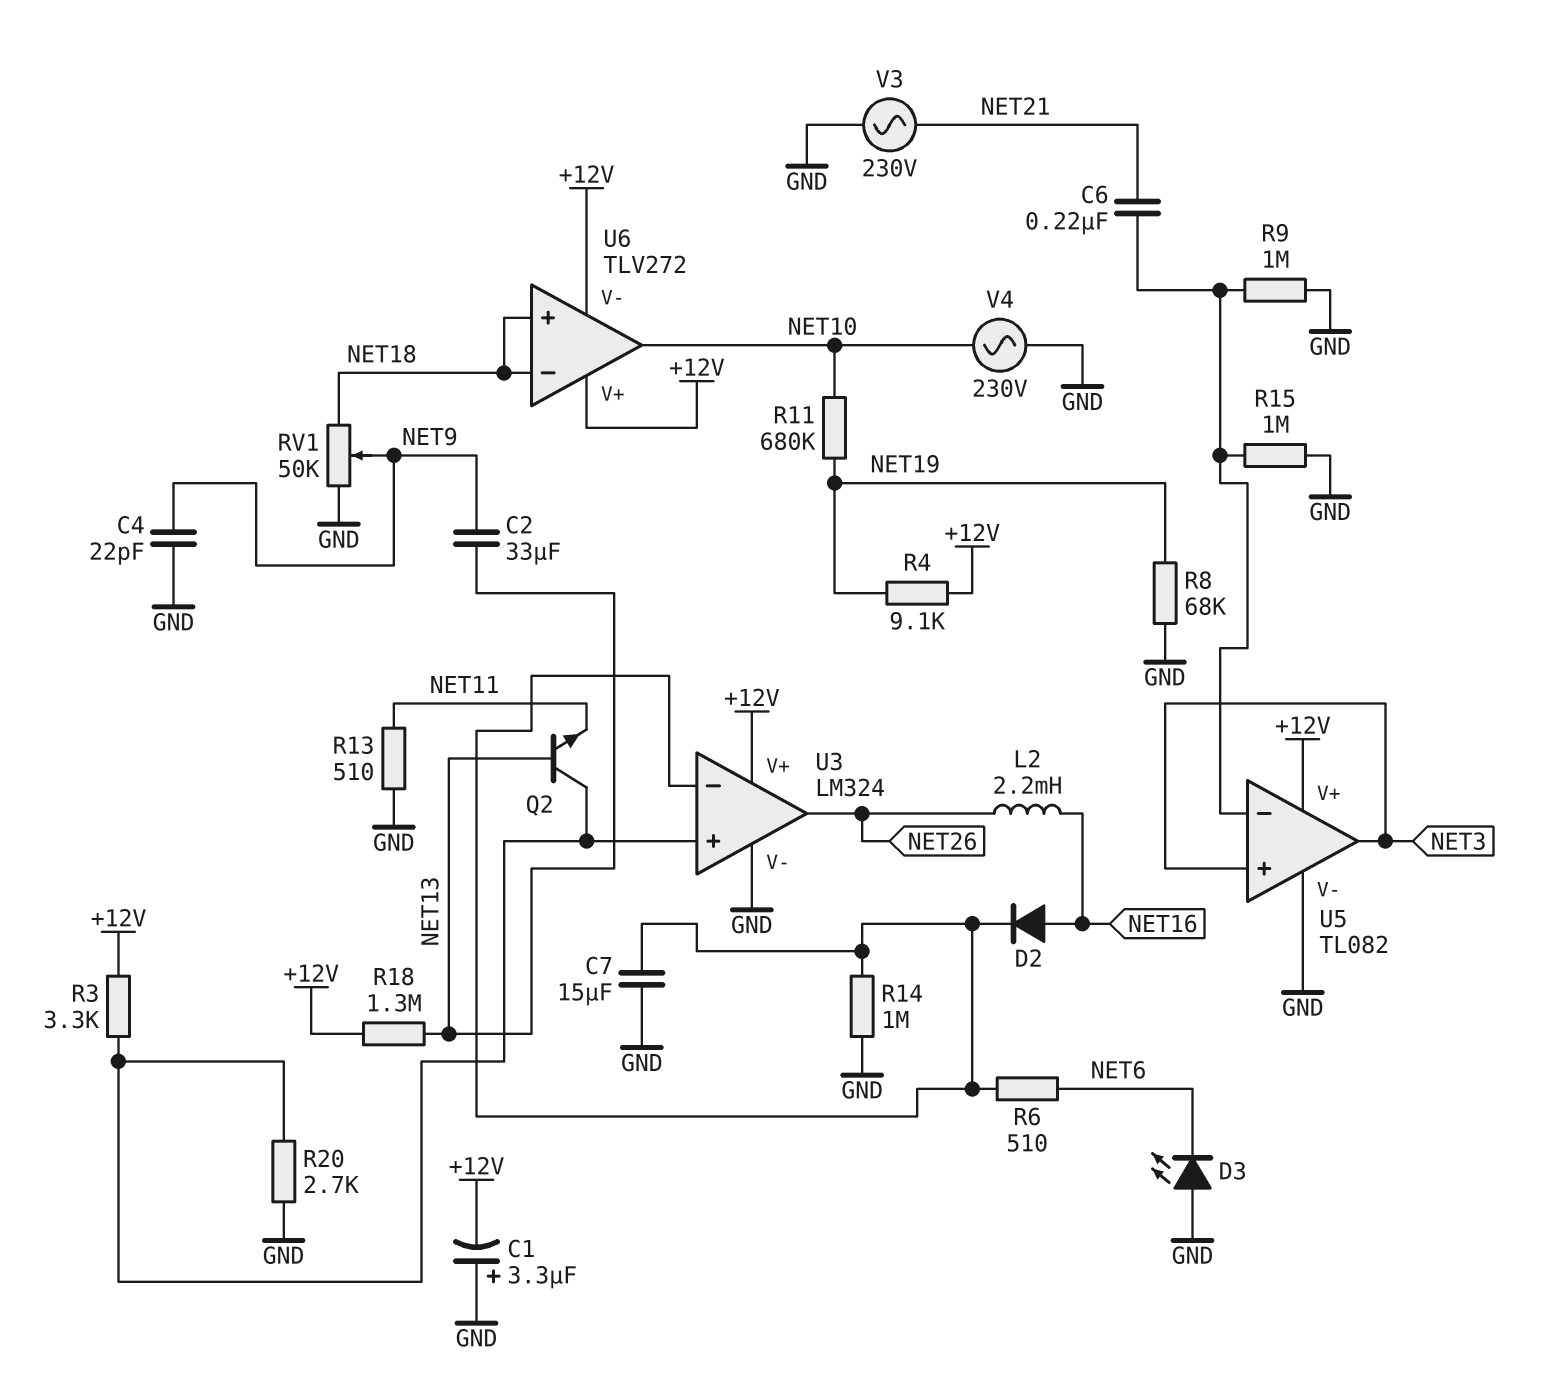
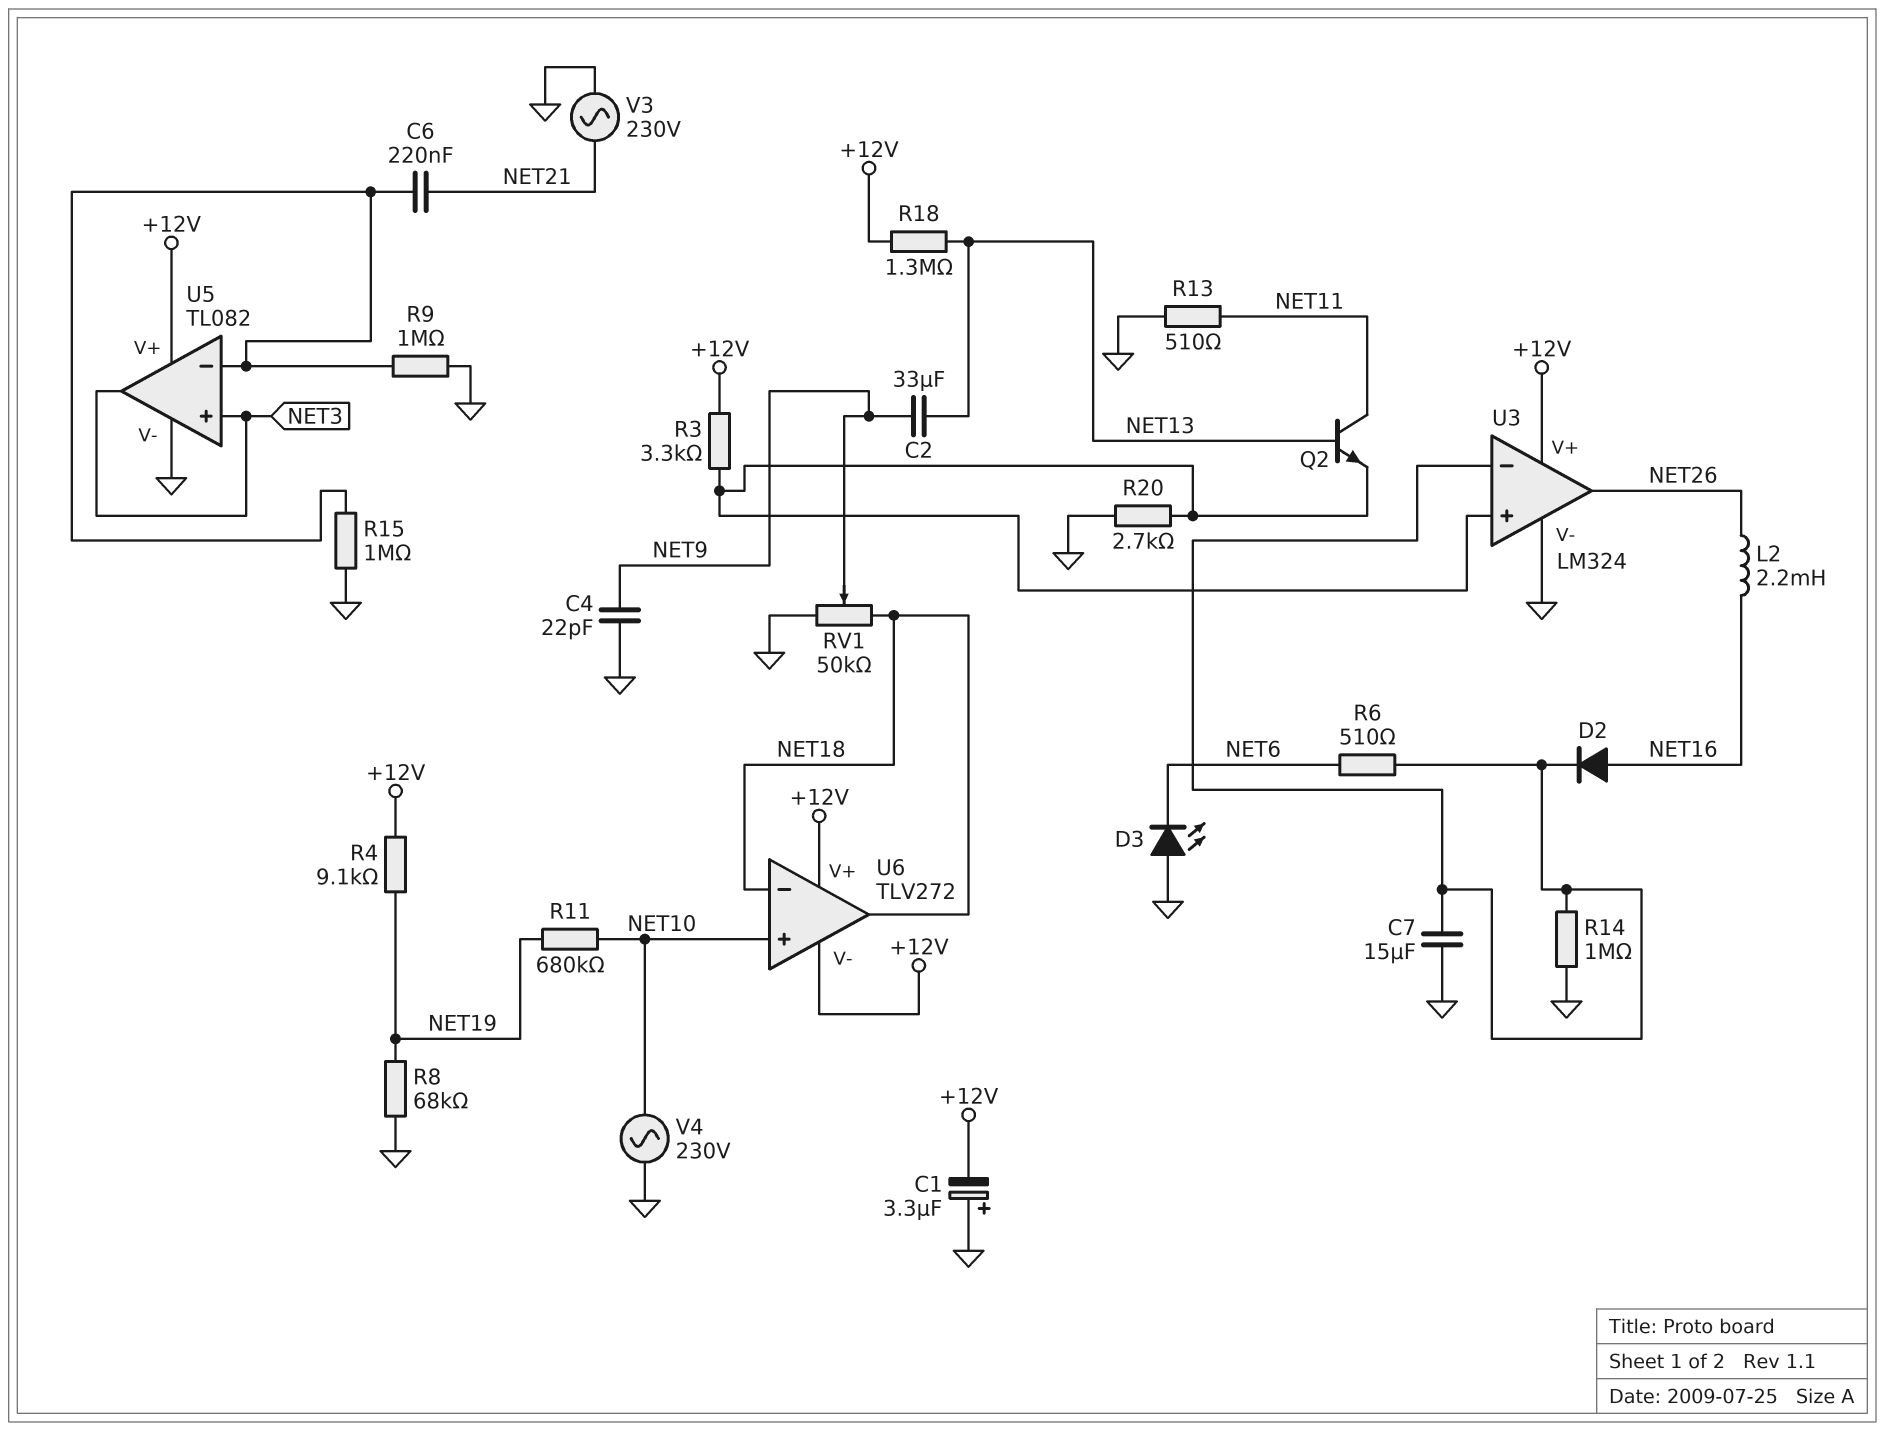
Q2: NPN (B NET13, C U3/in+, E NET11) -> NPN (B NET13, C NET11, E U3/in+)
U6 pin in+: NET18 -> NET10
U6 pin out: NET10 -> NET18

